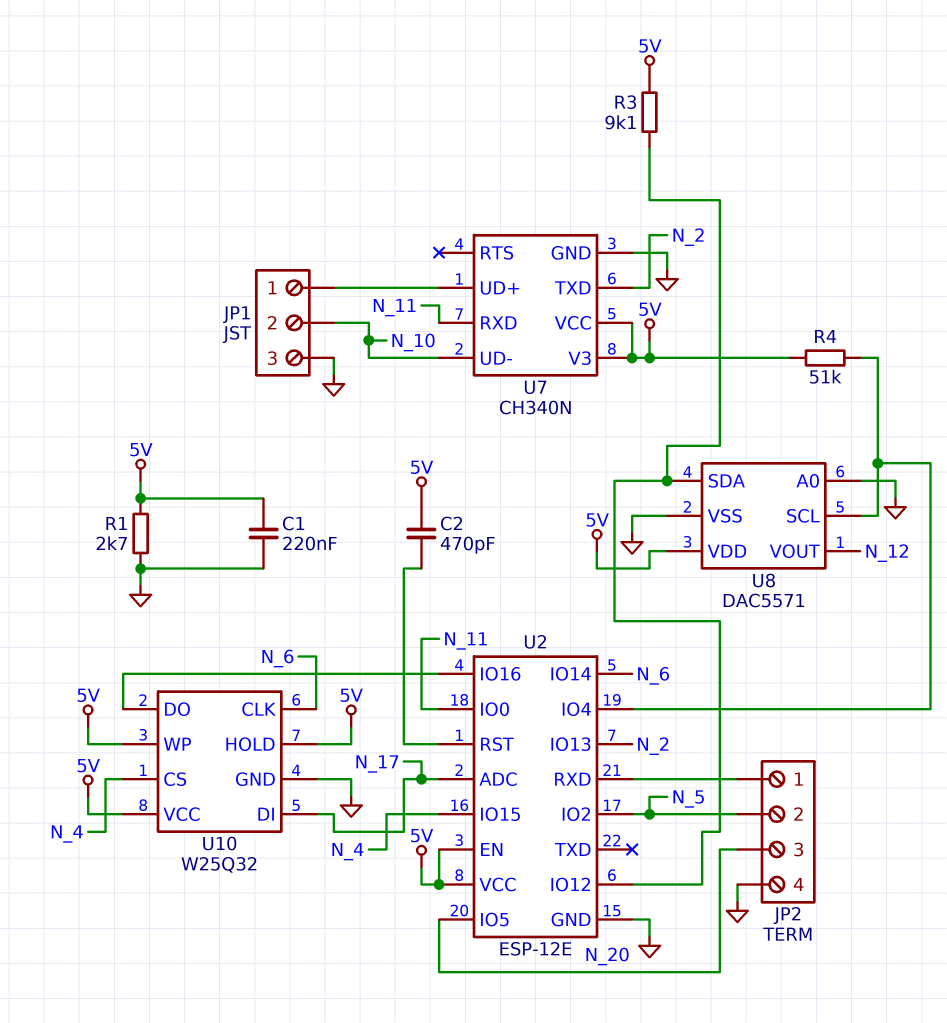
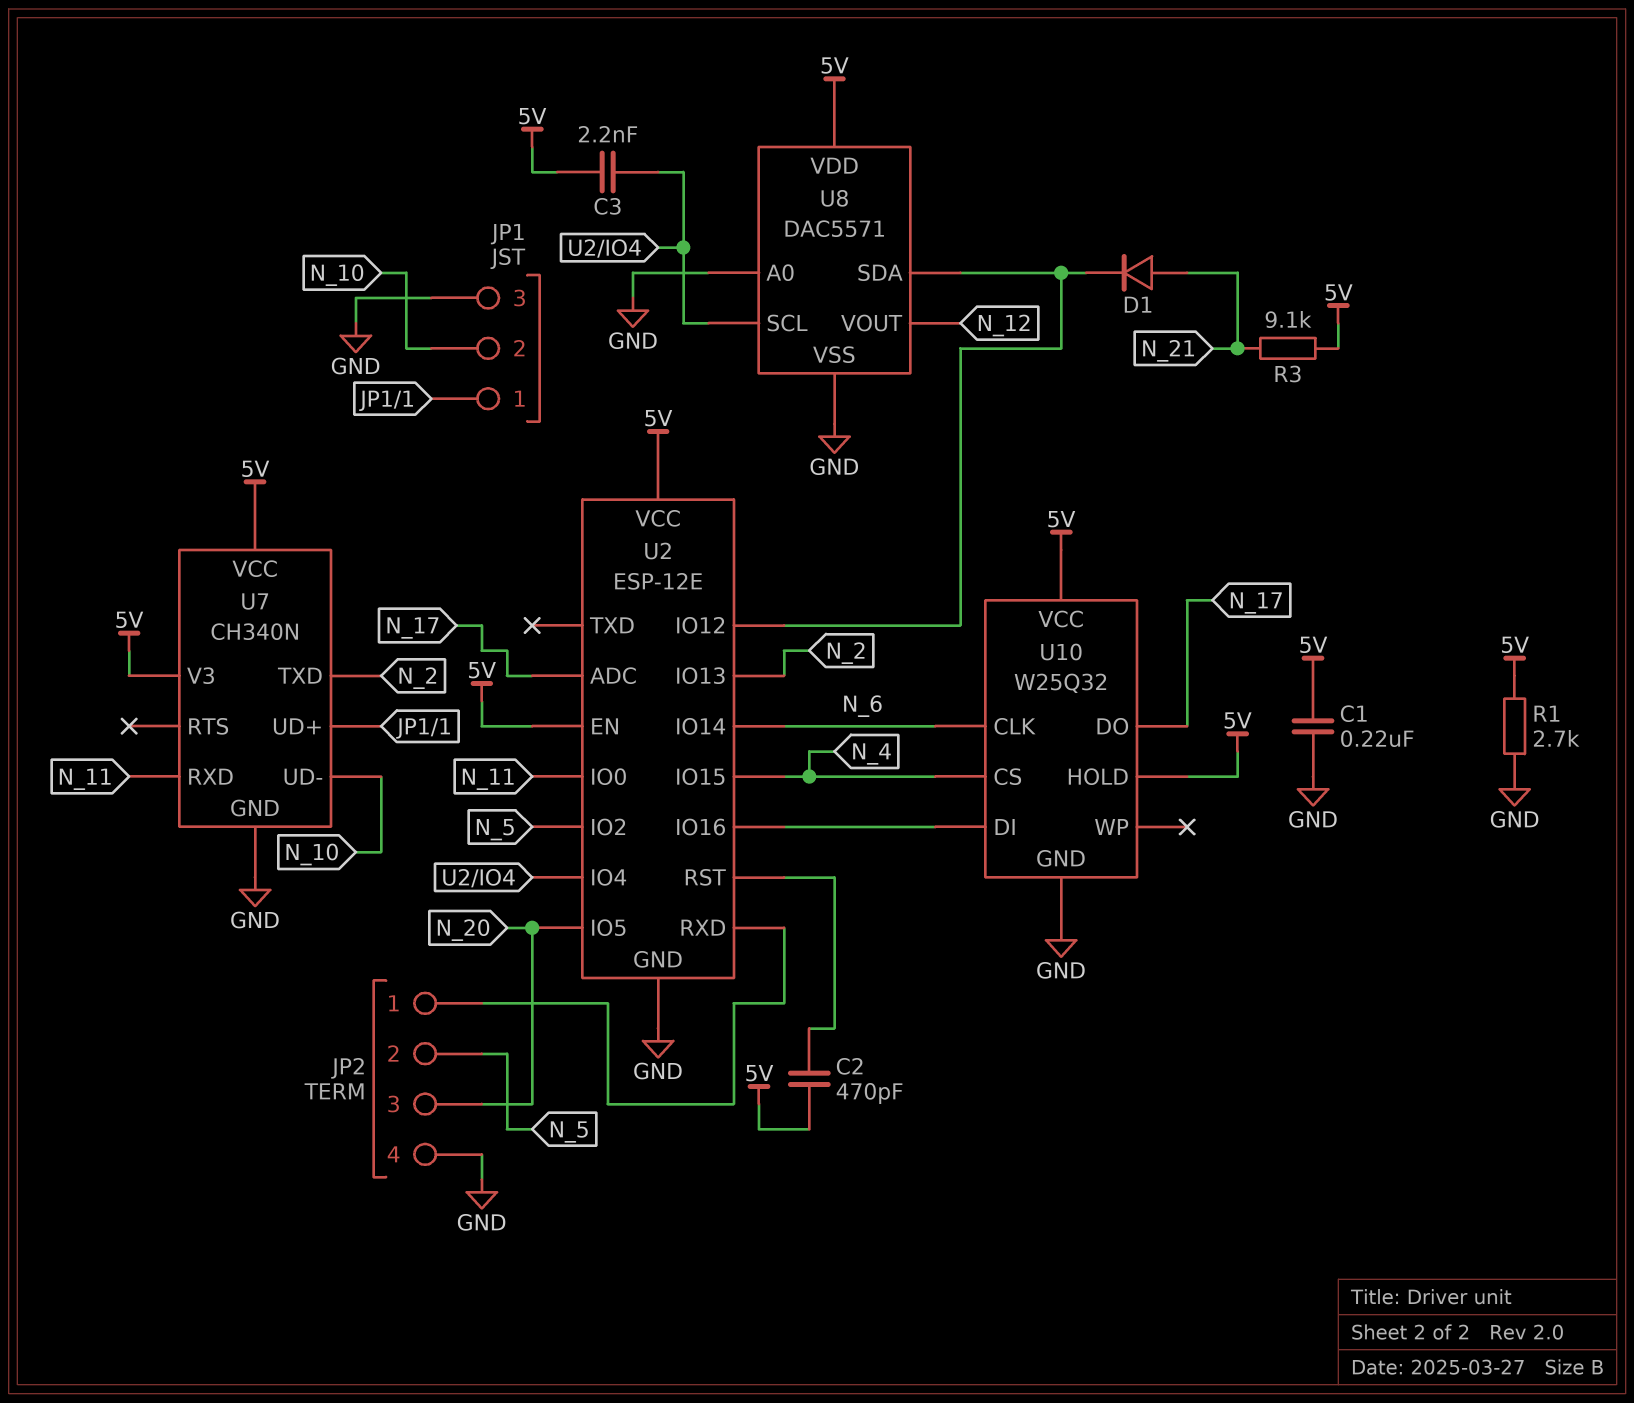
C3: none -> 2.2nF (5V, U2/IO4)
D1: none -> diode (A N_21, K U2/IO12)
R3: 9.1k (5V, U2/IO12) -> 9.1k (5V, N_21)
R4: 51k (5V, U2/IO4) -> none
U10 pin DI: N_17 -> U2/IO16
U10 pin DO: U2/IO16 -> N_17
U10 pin WP: 5V -> none

